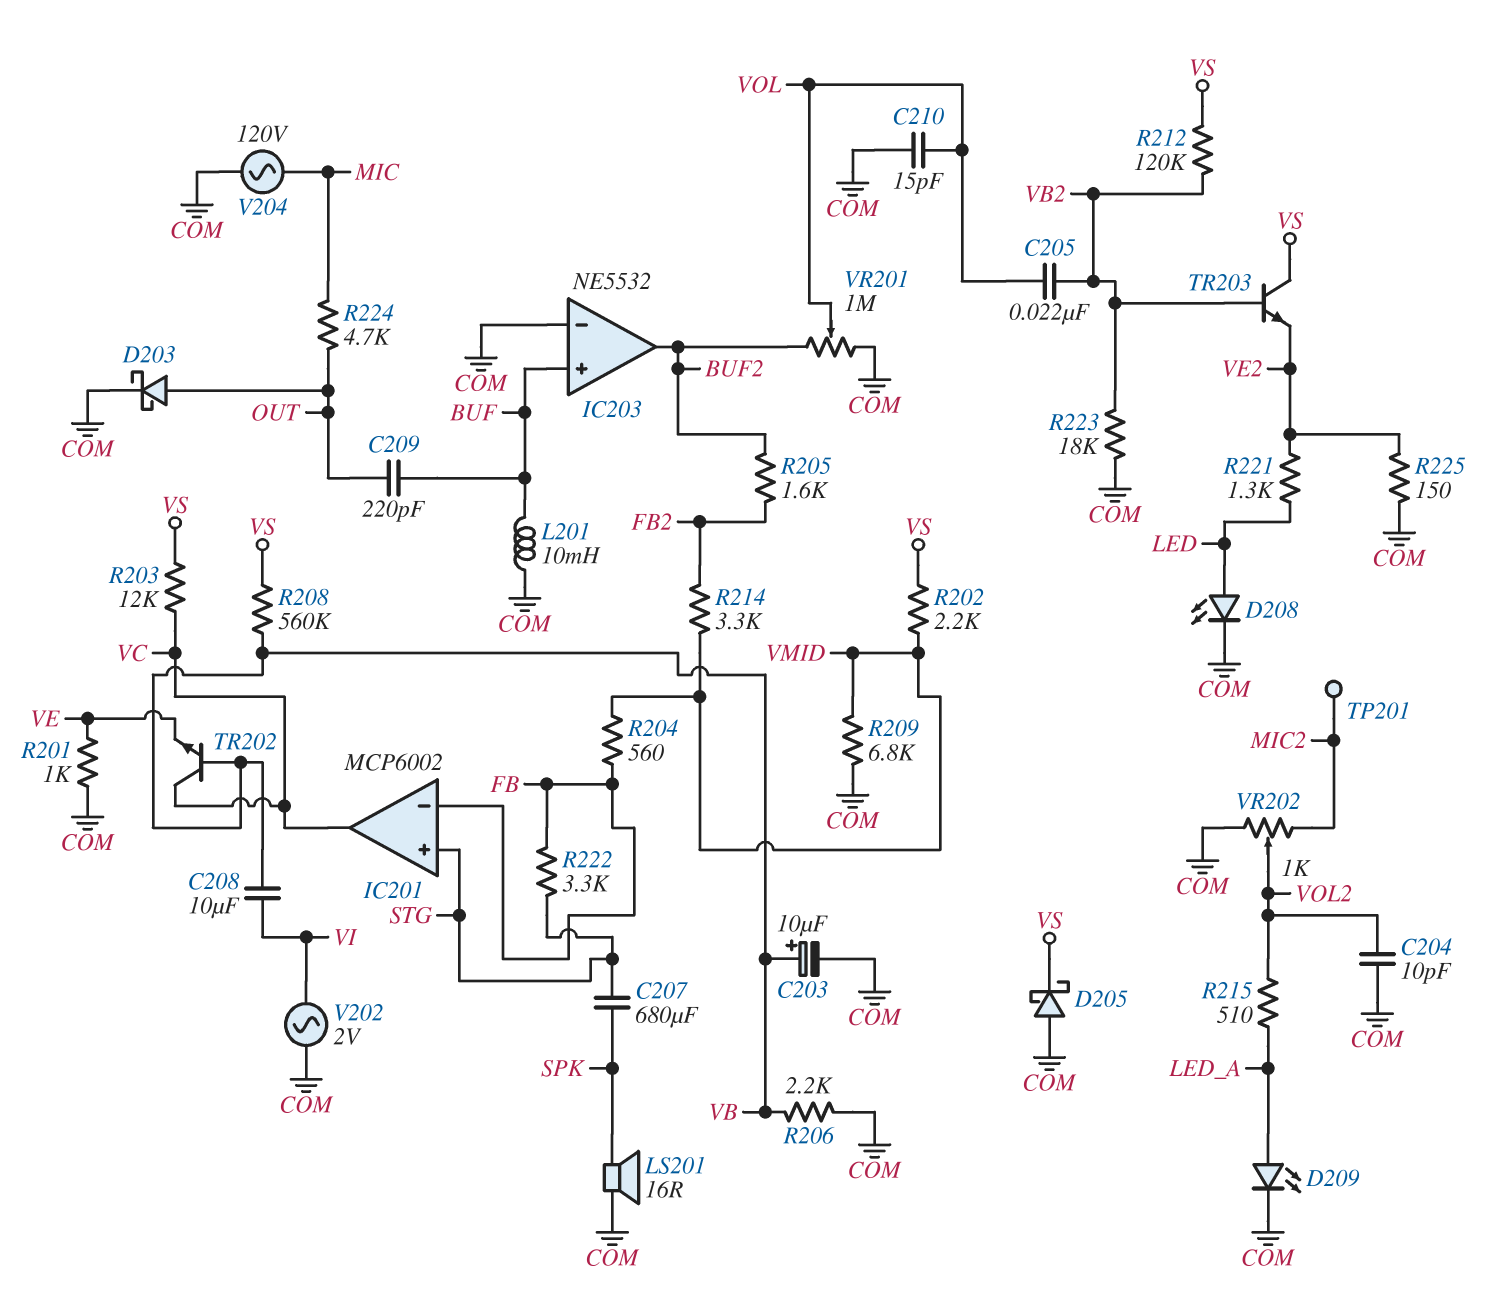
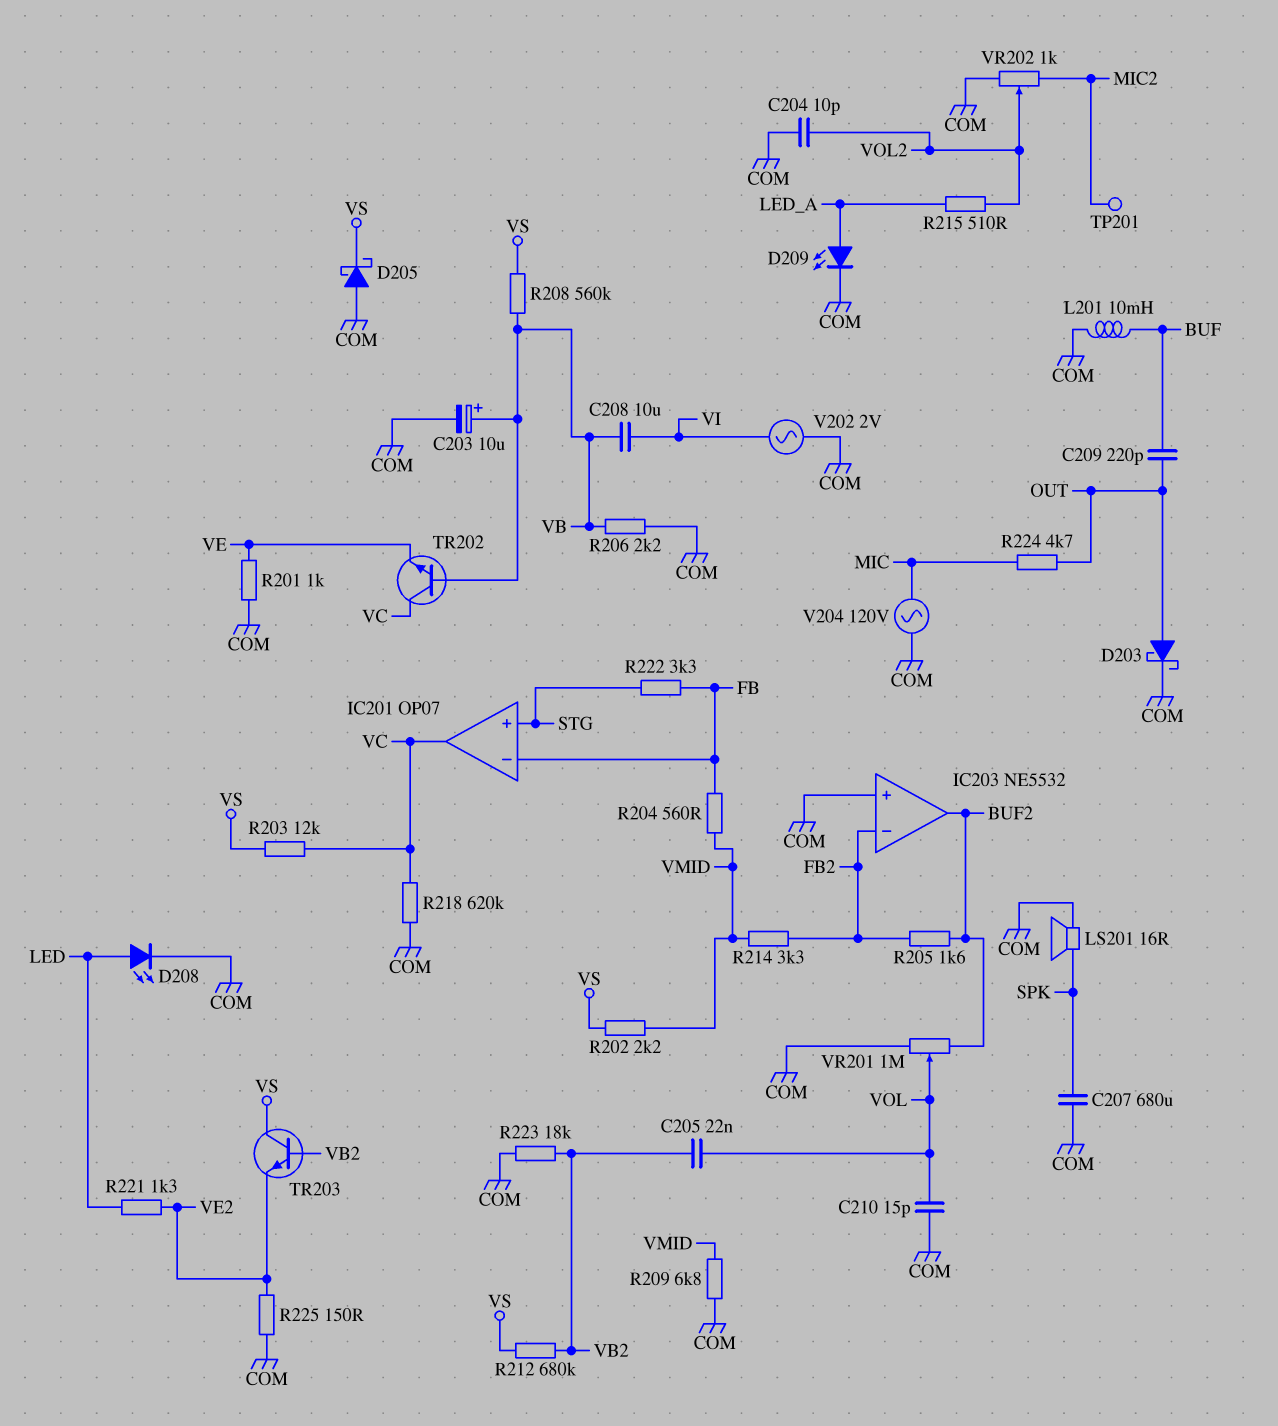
C207: 680uF (SPK, STG) -> 680uF (COM, SPK)
IC201: MCP6002 -> OP07
IC203 pin in+: BUF -> COM
IC203 pin in-: COM -> FB2
R212: 120k (VB2, VS) -> 680k (VB2, VS)
R218: none -> 620k (COM, VC)

